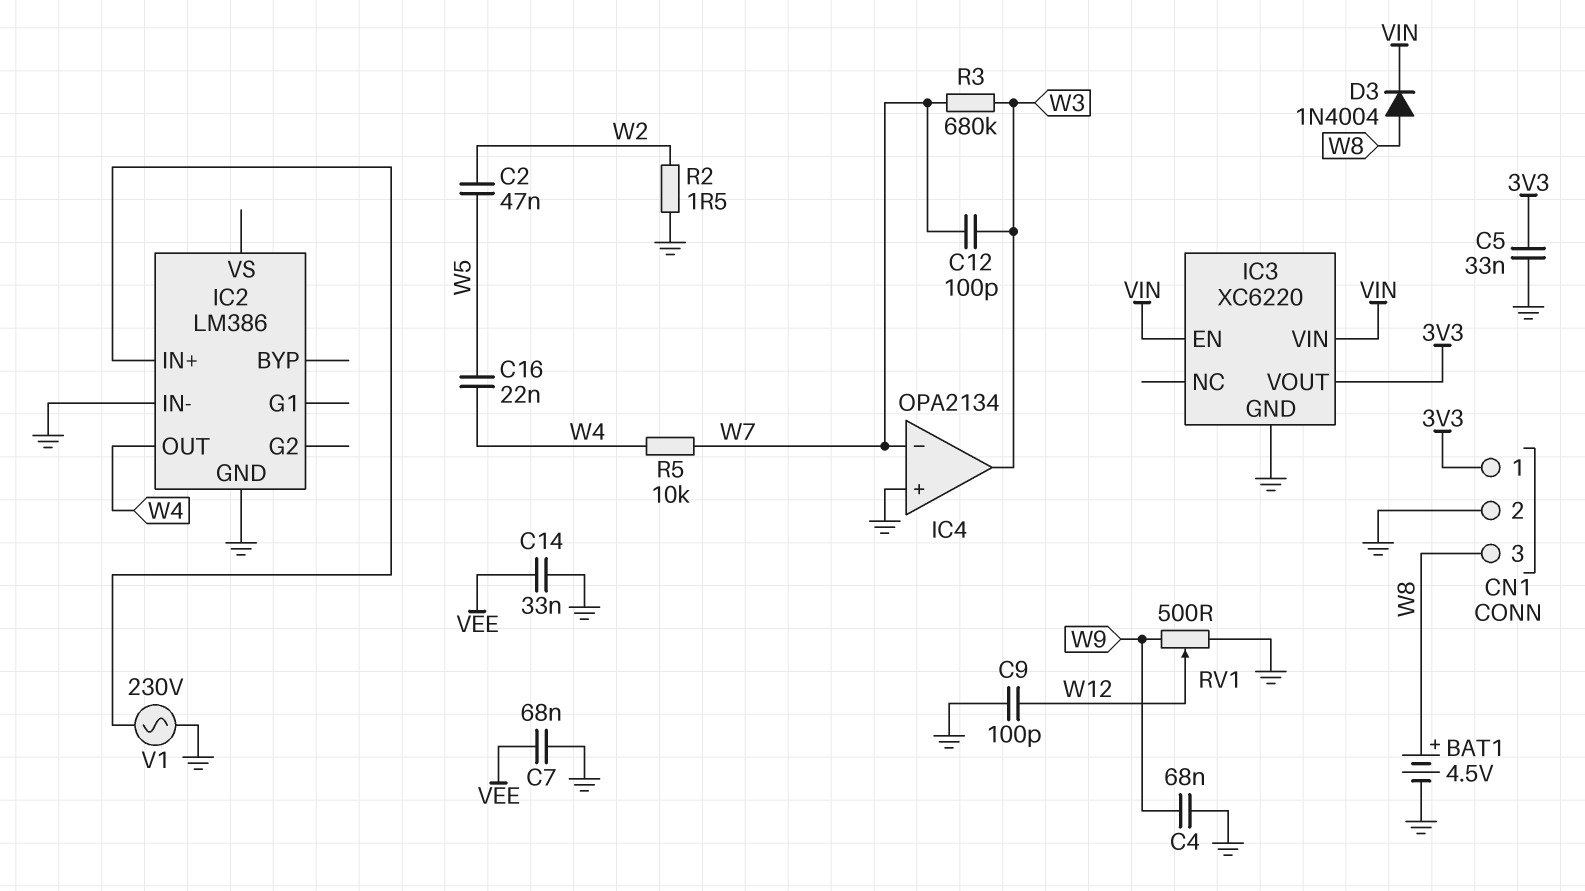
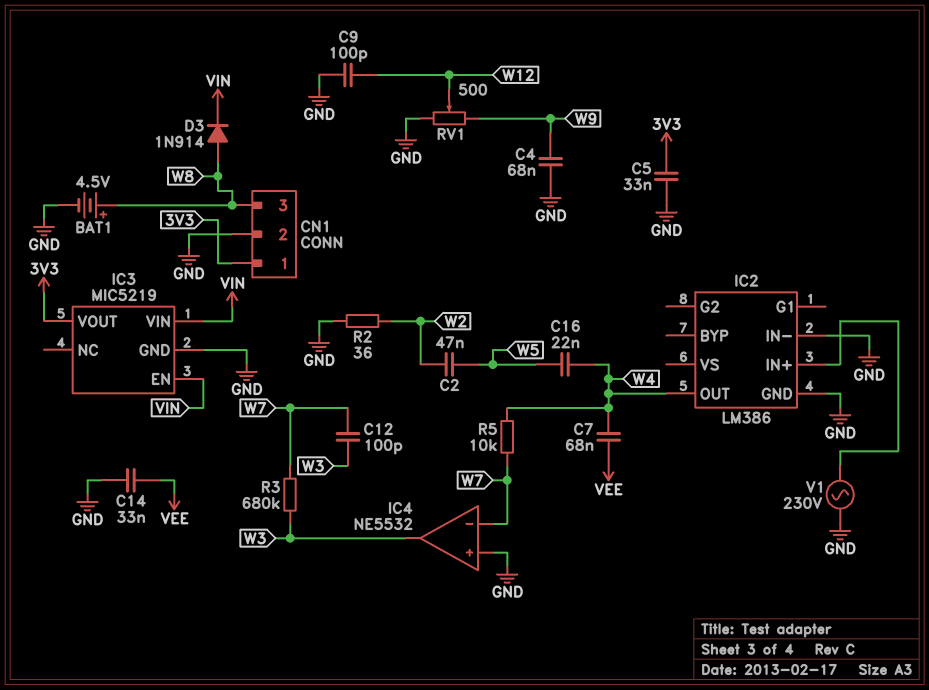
C7: 68nF (GND, VEE) -> 68nF (VEE, W4)
D3: diode 1N4004 (A W8, K VIN) -> diode 1N914 (A W8, K VIN)
IC3: XC6220 -> MIC5219
IC4: OPA2134 -> NE5532
R2: 1.5 (GND, W2) -> 36 (GND, W2)

